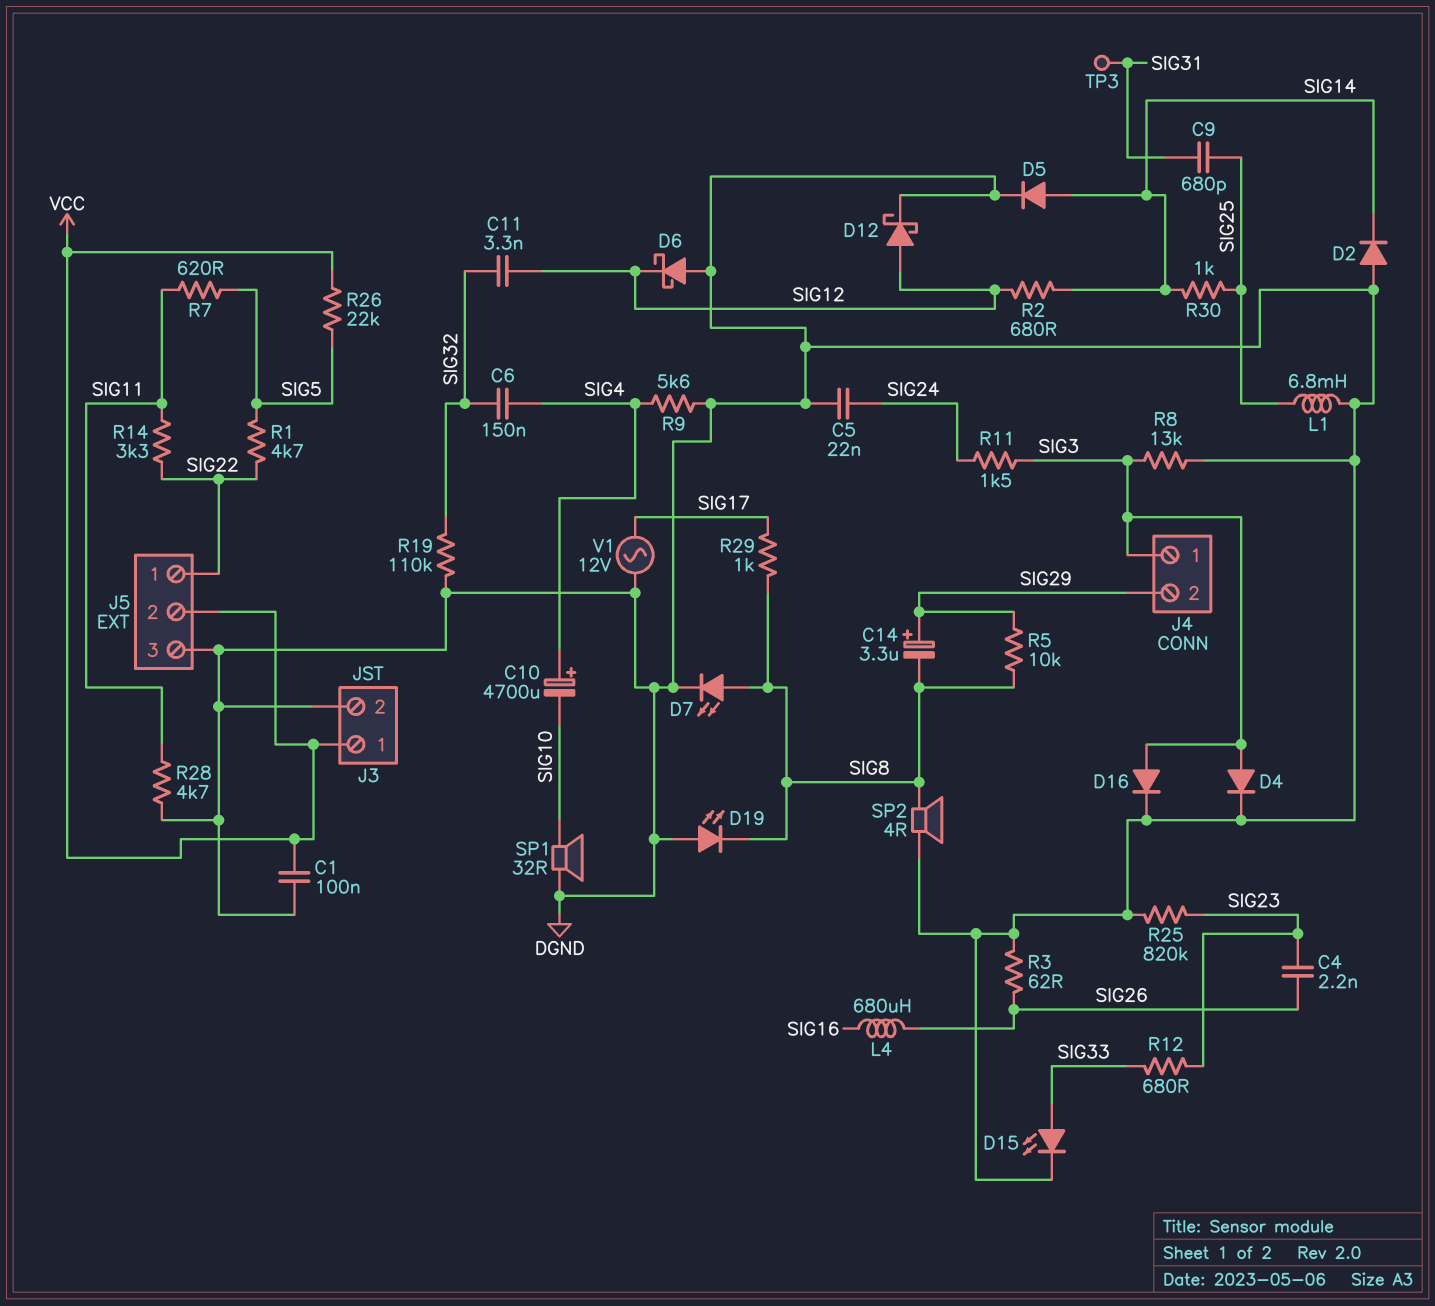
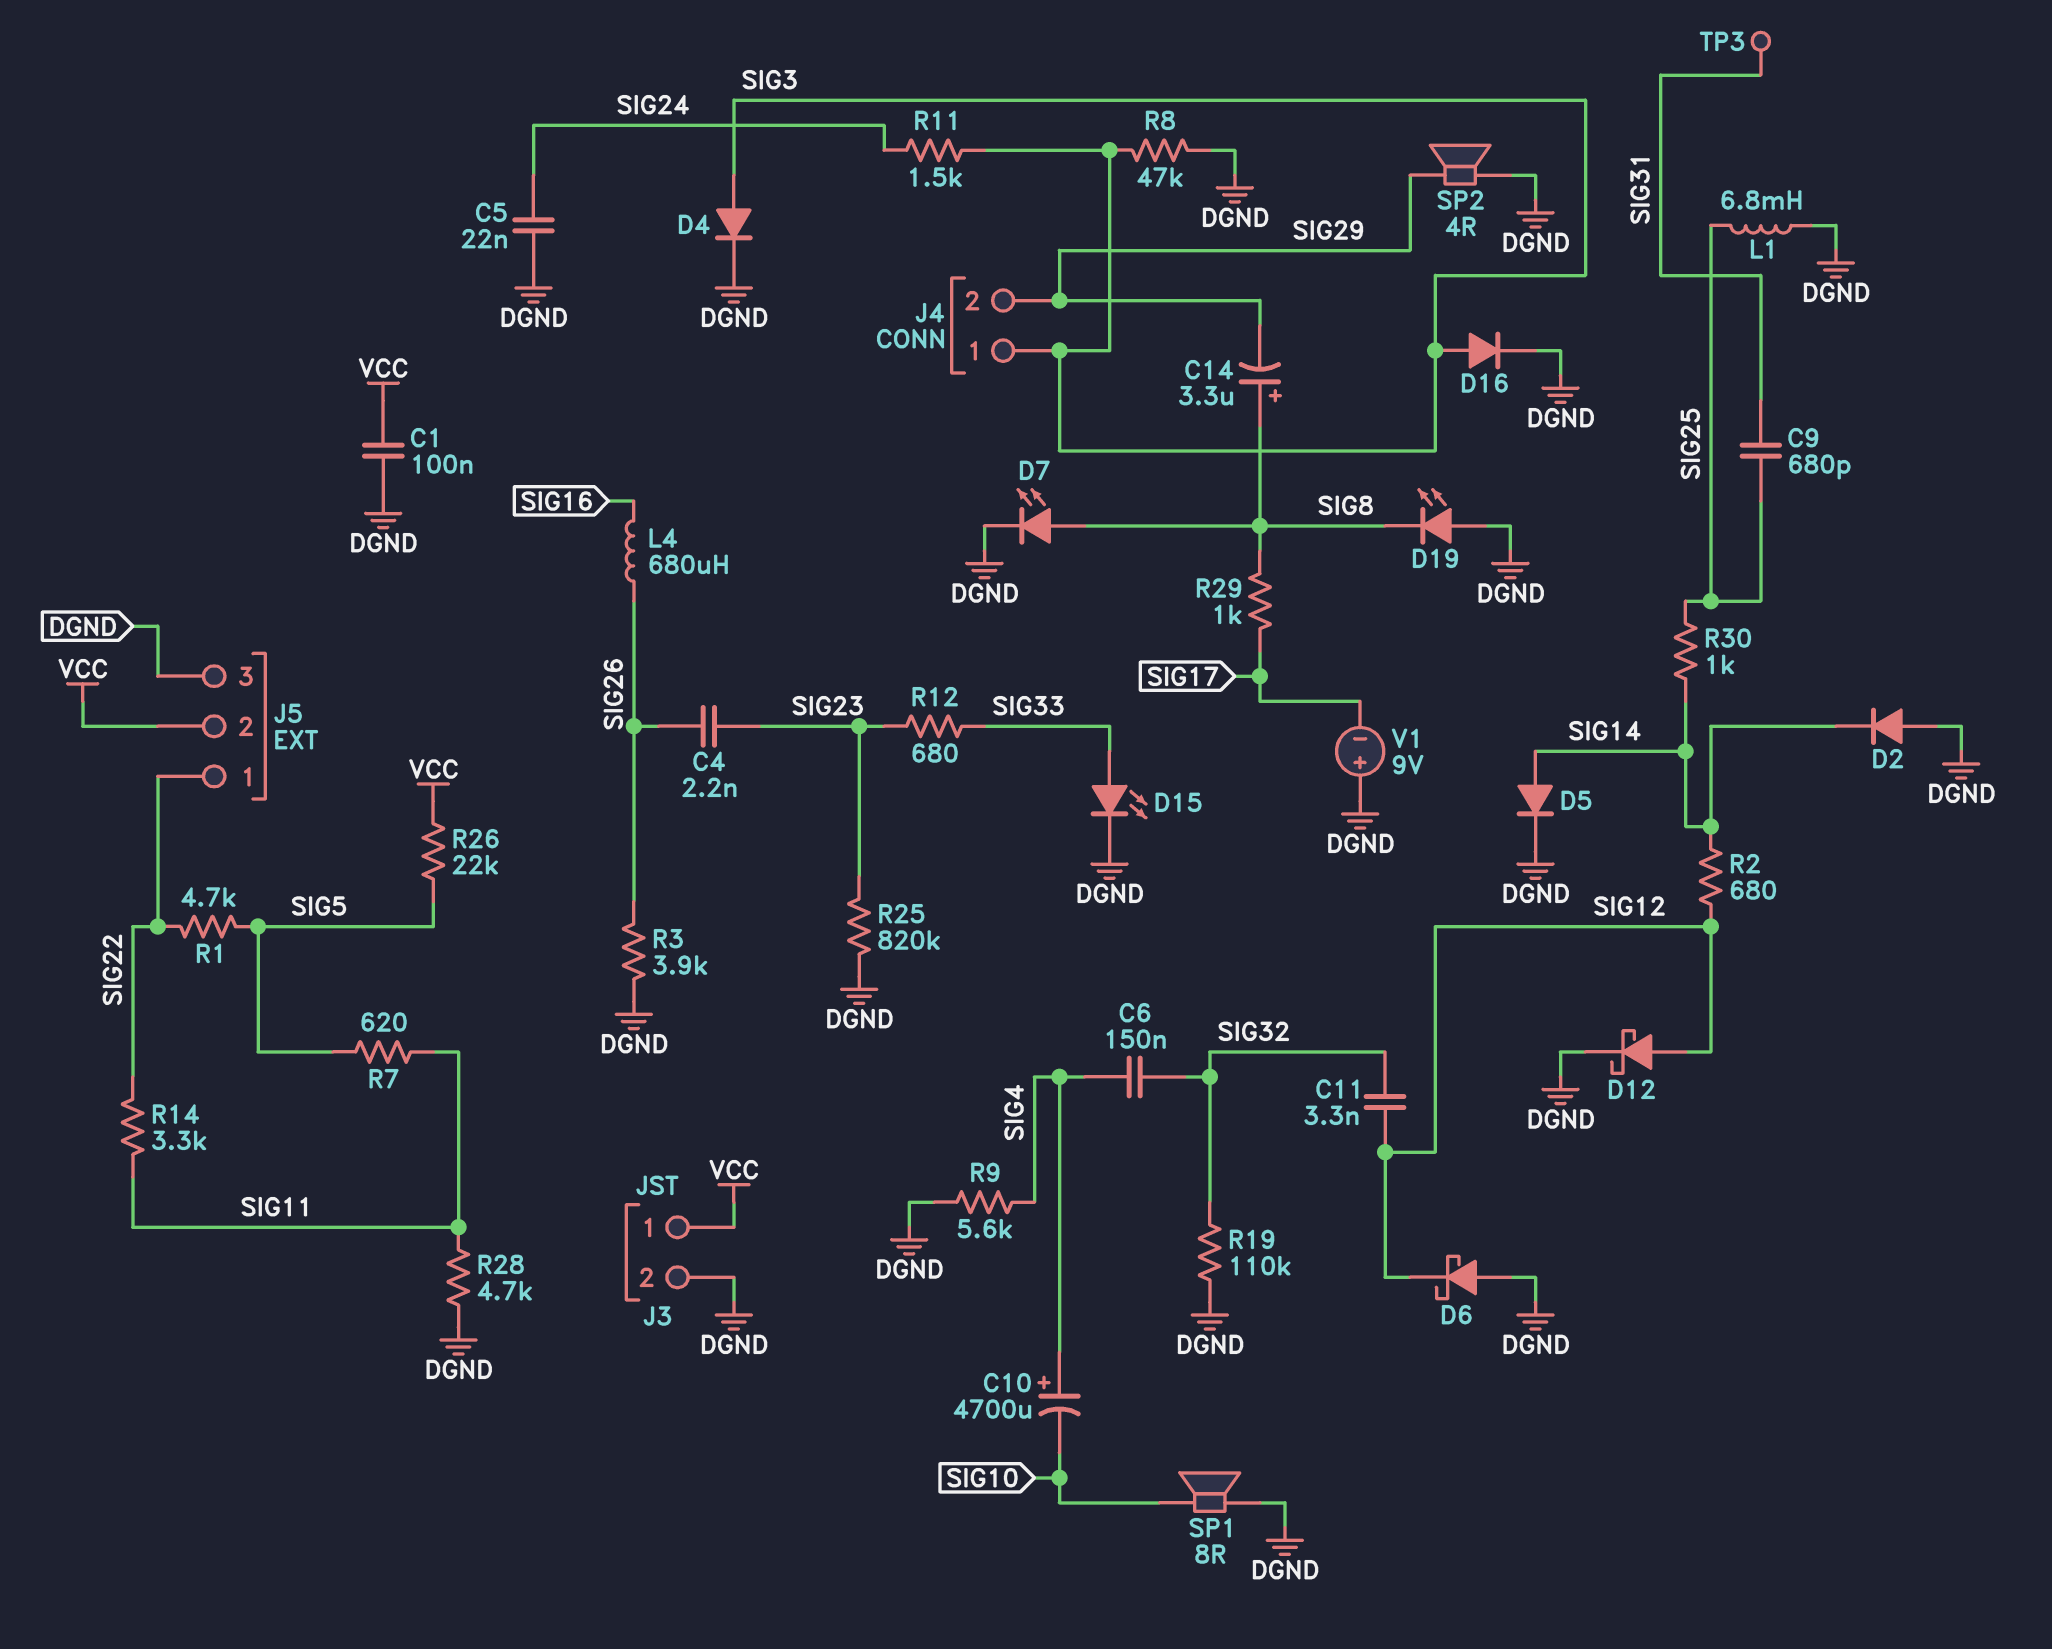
C14: 3.3uF (plus SIG29, minus SIG8) -> 3.3uF (plus SIG8, minus SIG29)
R3: 62 (DGND, SIG26) -> 3.9k (DGND, SIG26)
R5: 10k (SIG8, SIG29) -> none
R8: 13k (DGND, SIG3) -> 47k (DGND, SIG3)
SP1: speaker 32R (DGND, SIG10) -> speaker 8R (DGND, SIG10)
SP2: speaker 4R (DGND, SIG8) -> speaker 4R (DGND, SIG29)
V1: AC 12V (DGND, SIG17) -> 9V (plus DGND, minus SIG17)

